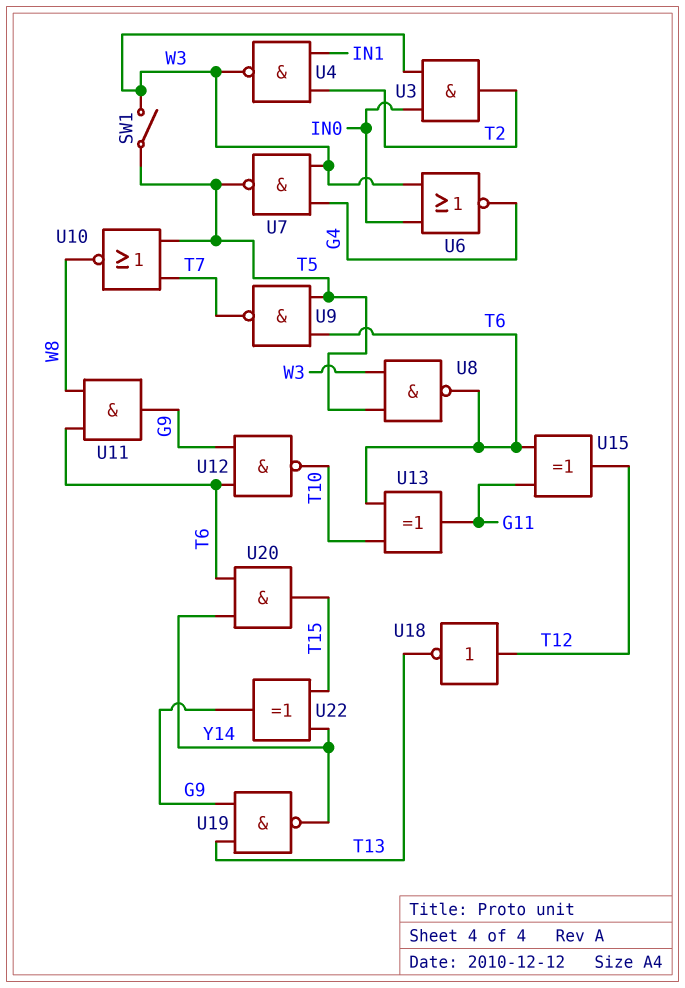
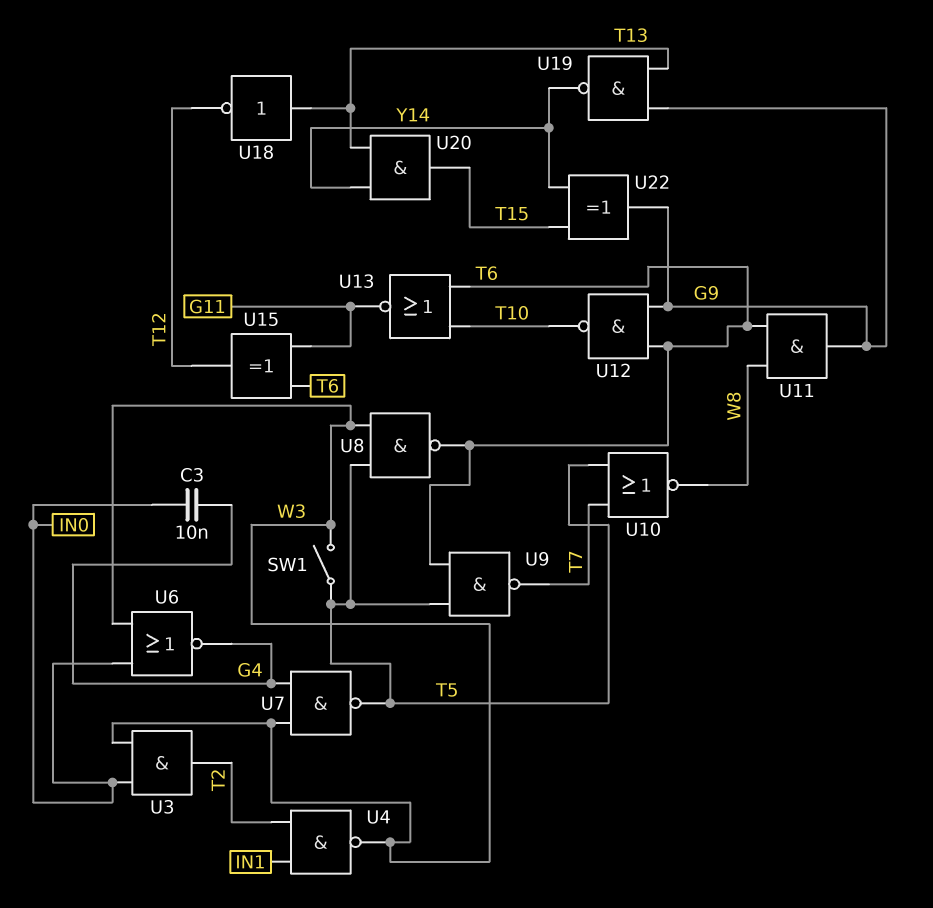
C3: none -> 10nF (G4, IN0)
U13: XOR (in T6, in T10, out G11) -> NOR (in T6, in T10, out G11)
U18: NOT (in T12, out T13) -> NOT (in T13, out T12)
U20: AND (in T6, in Y14, out T15) -> AND (in T13, in Y14, out T15)

